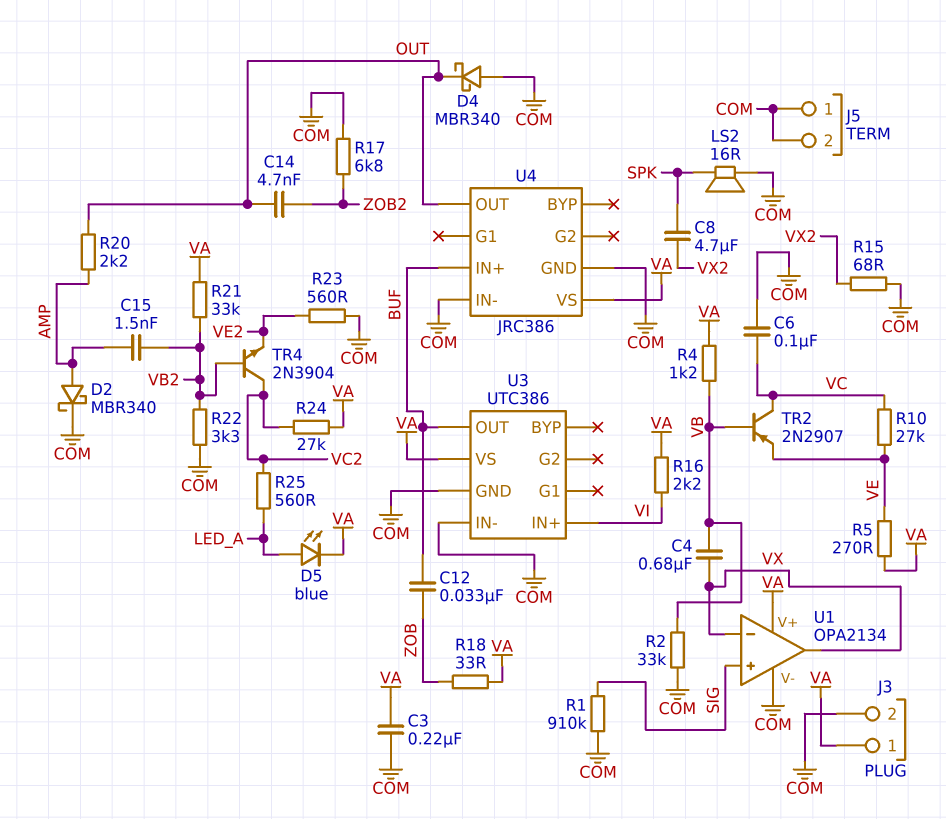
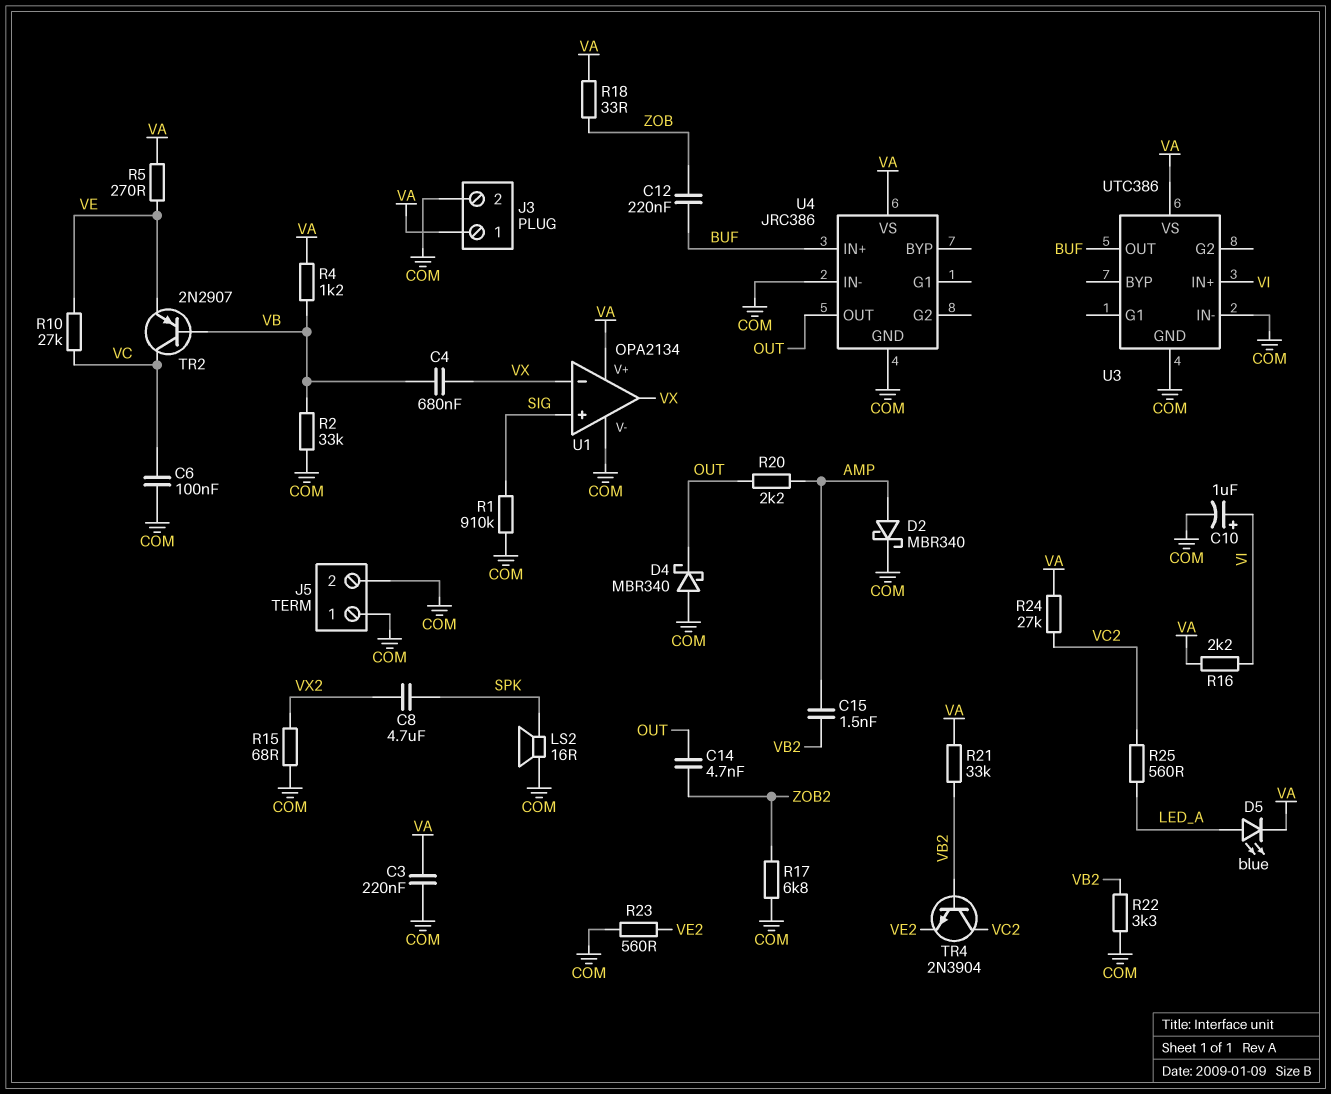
C10: none -> 1uF (plus VI, minus COM)
C12: 33nF (BUF, ZOB) -> 220nF (BUF, ZOB)

